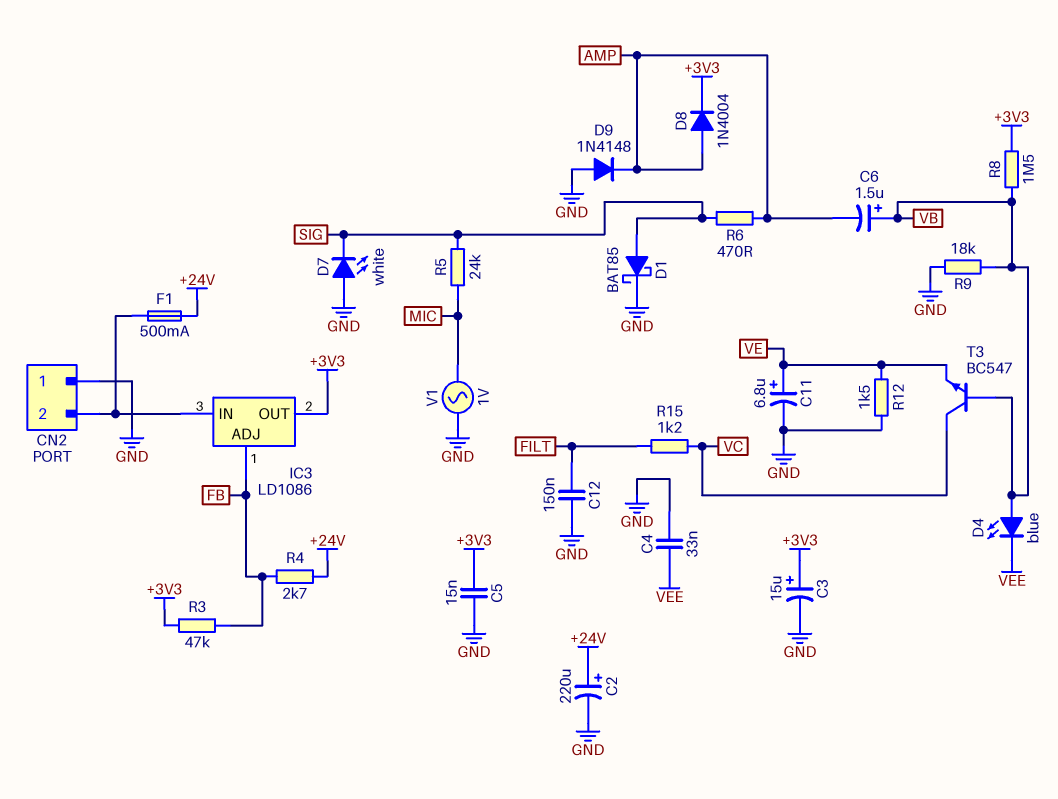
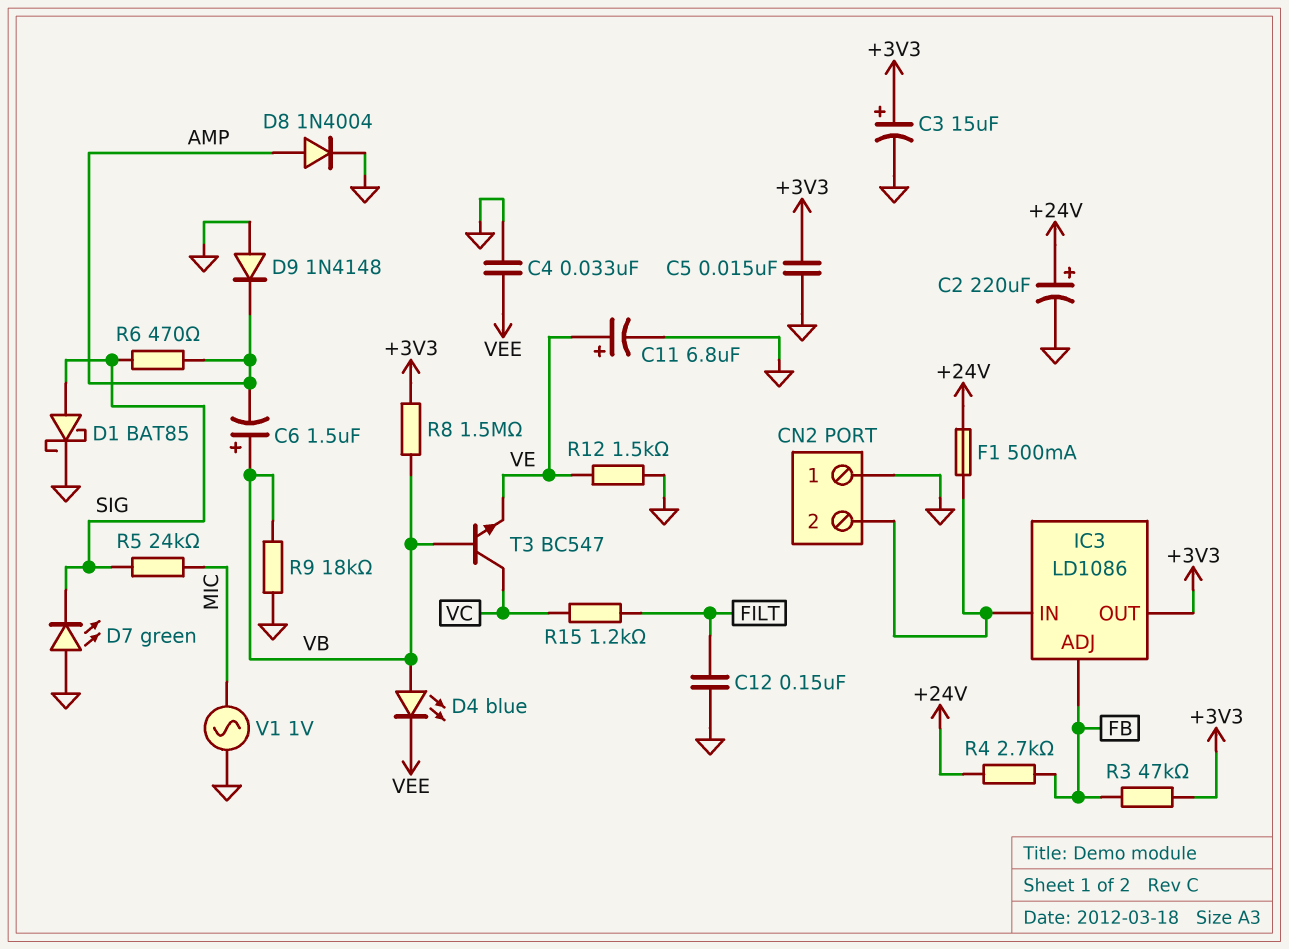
D7: LED white (A GND, K SIG) -> LED green (A GND, K SIG)
D8: diode 1N4004 (A AMP, K +3V3) -> diode 1N4004 (A AMP, K GND)

